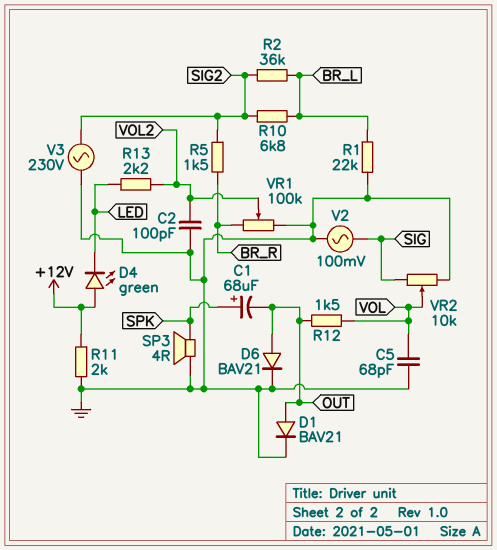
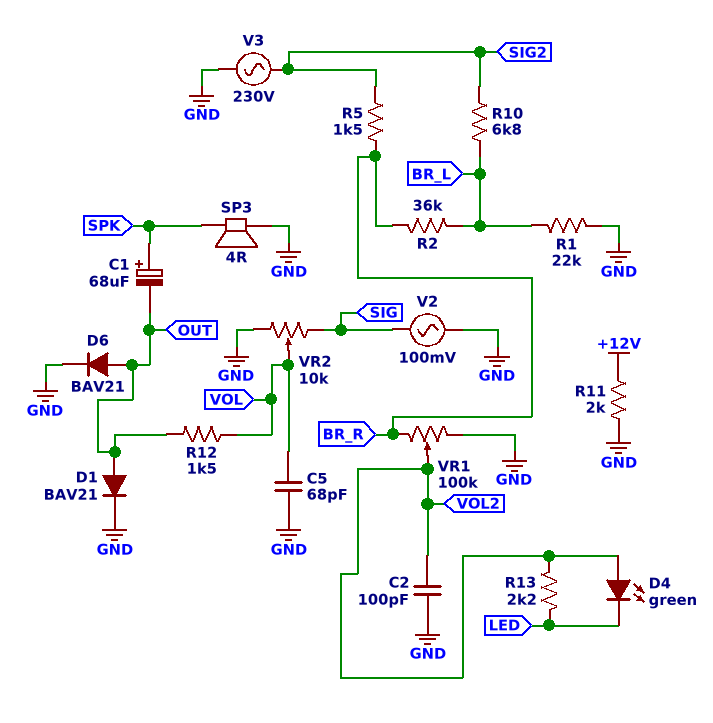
D4: LED green (A +12V, K LED) -> LED green (A VOL2, K LED)
R2: 36k (BR_L, SIG2) -> 36k (BR_L, BR_R)

